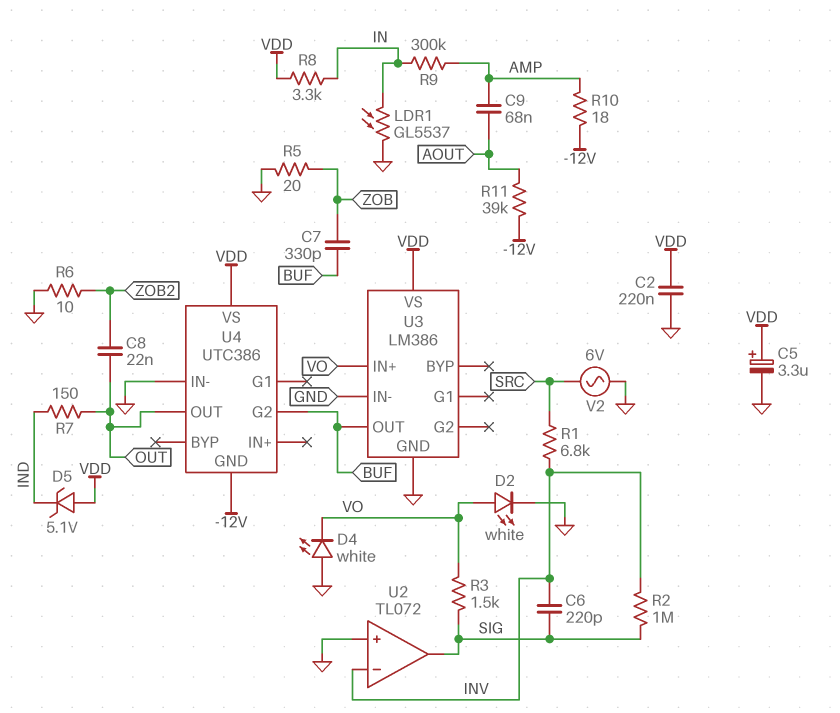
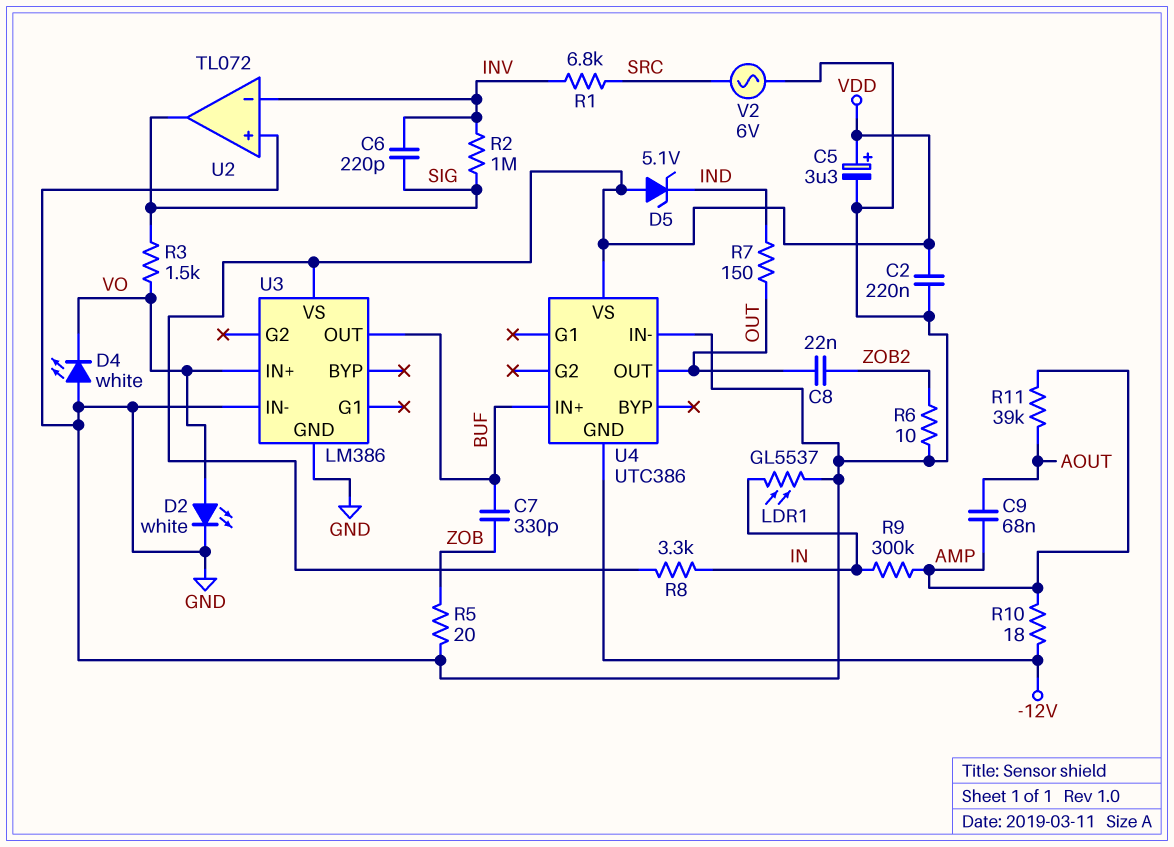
R11: 39k (-12V, AOUT) -> 39k (AMP, AOUT)
U4 pin G2: BUF -> none
U4 pin IN+: none -> BUF

